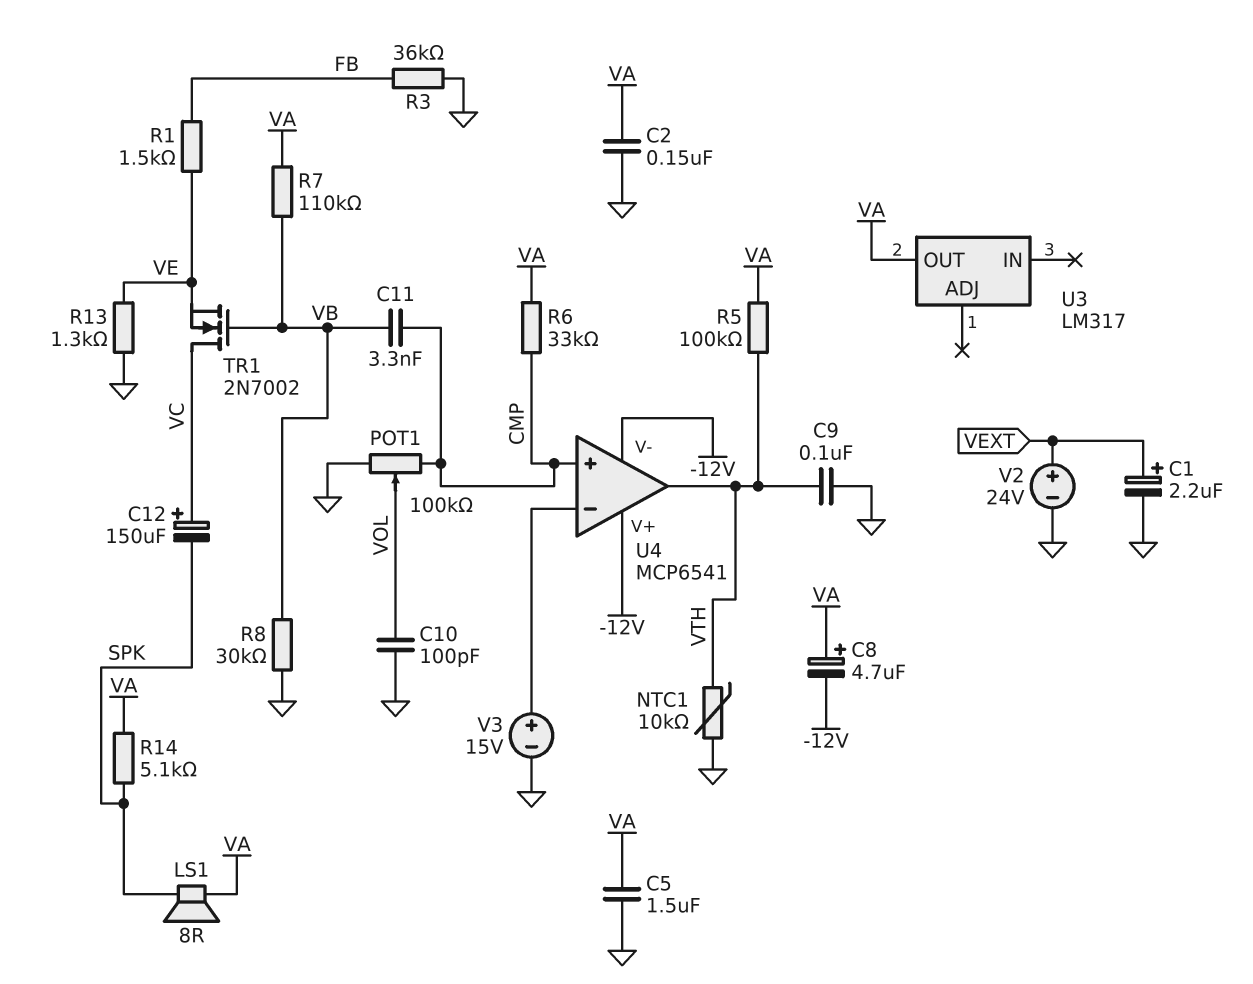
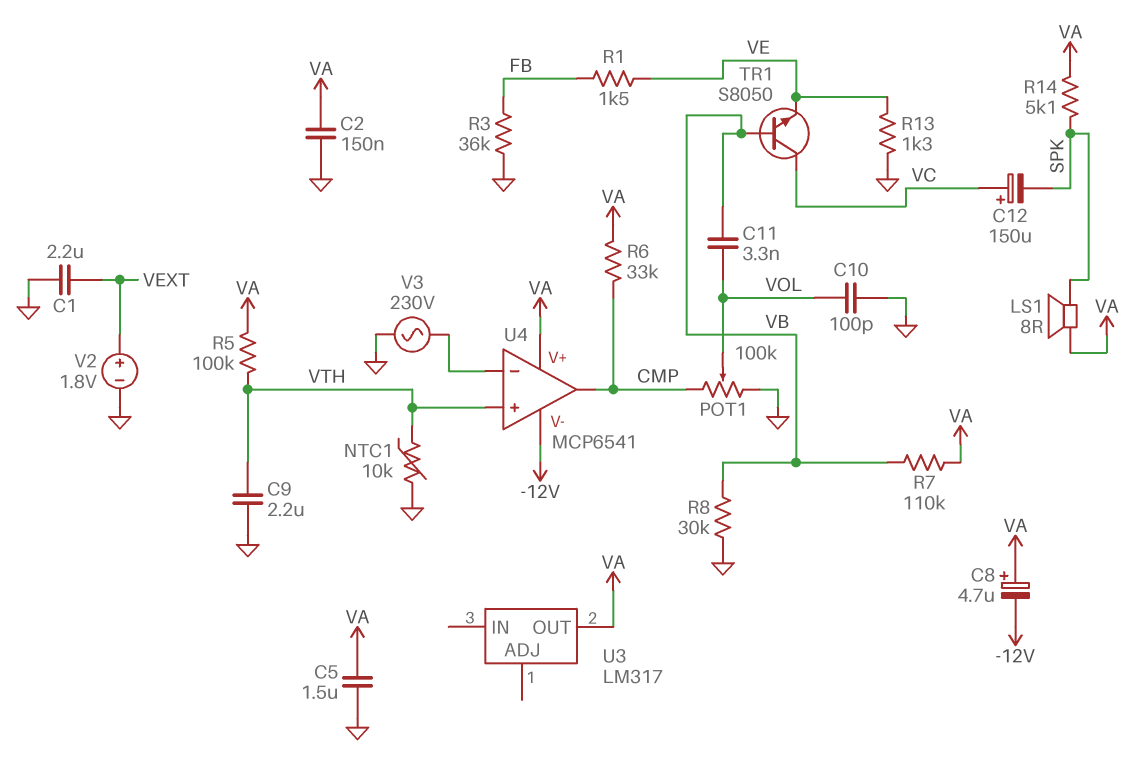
C1: 2.2uF (plus VEXT, minus GND) -> 2.2uF (GND, VEXT)
C9: 100nF (GND, VTH) -> 2.2uF (GND, VTH)
C11: 3.3nF (CMP, VB) -> 3.3nF (VB, VOL)
TR1: NMOS 2N7002 (G VB, D VC, S VE) -> NPN S8050 (B VB, C VC, E VE)
U4 pin V+: -12V -> VA
U4 pin in+: CMP -> VTH
U4 pin out: VTH -> CMP
V2: 24V (plus VEXT, minus GND) -> 1.8V (plus VEXT, minus GND)
V3: 15V (plus U4/in-, minus GND) -> AC 230V (GND, U4/in-)

